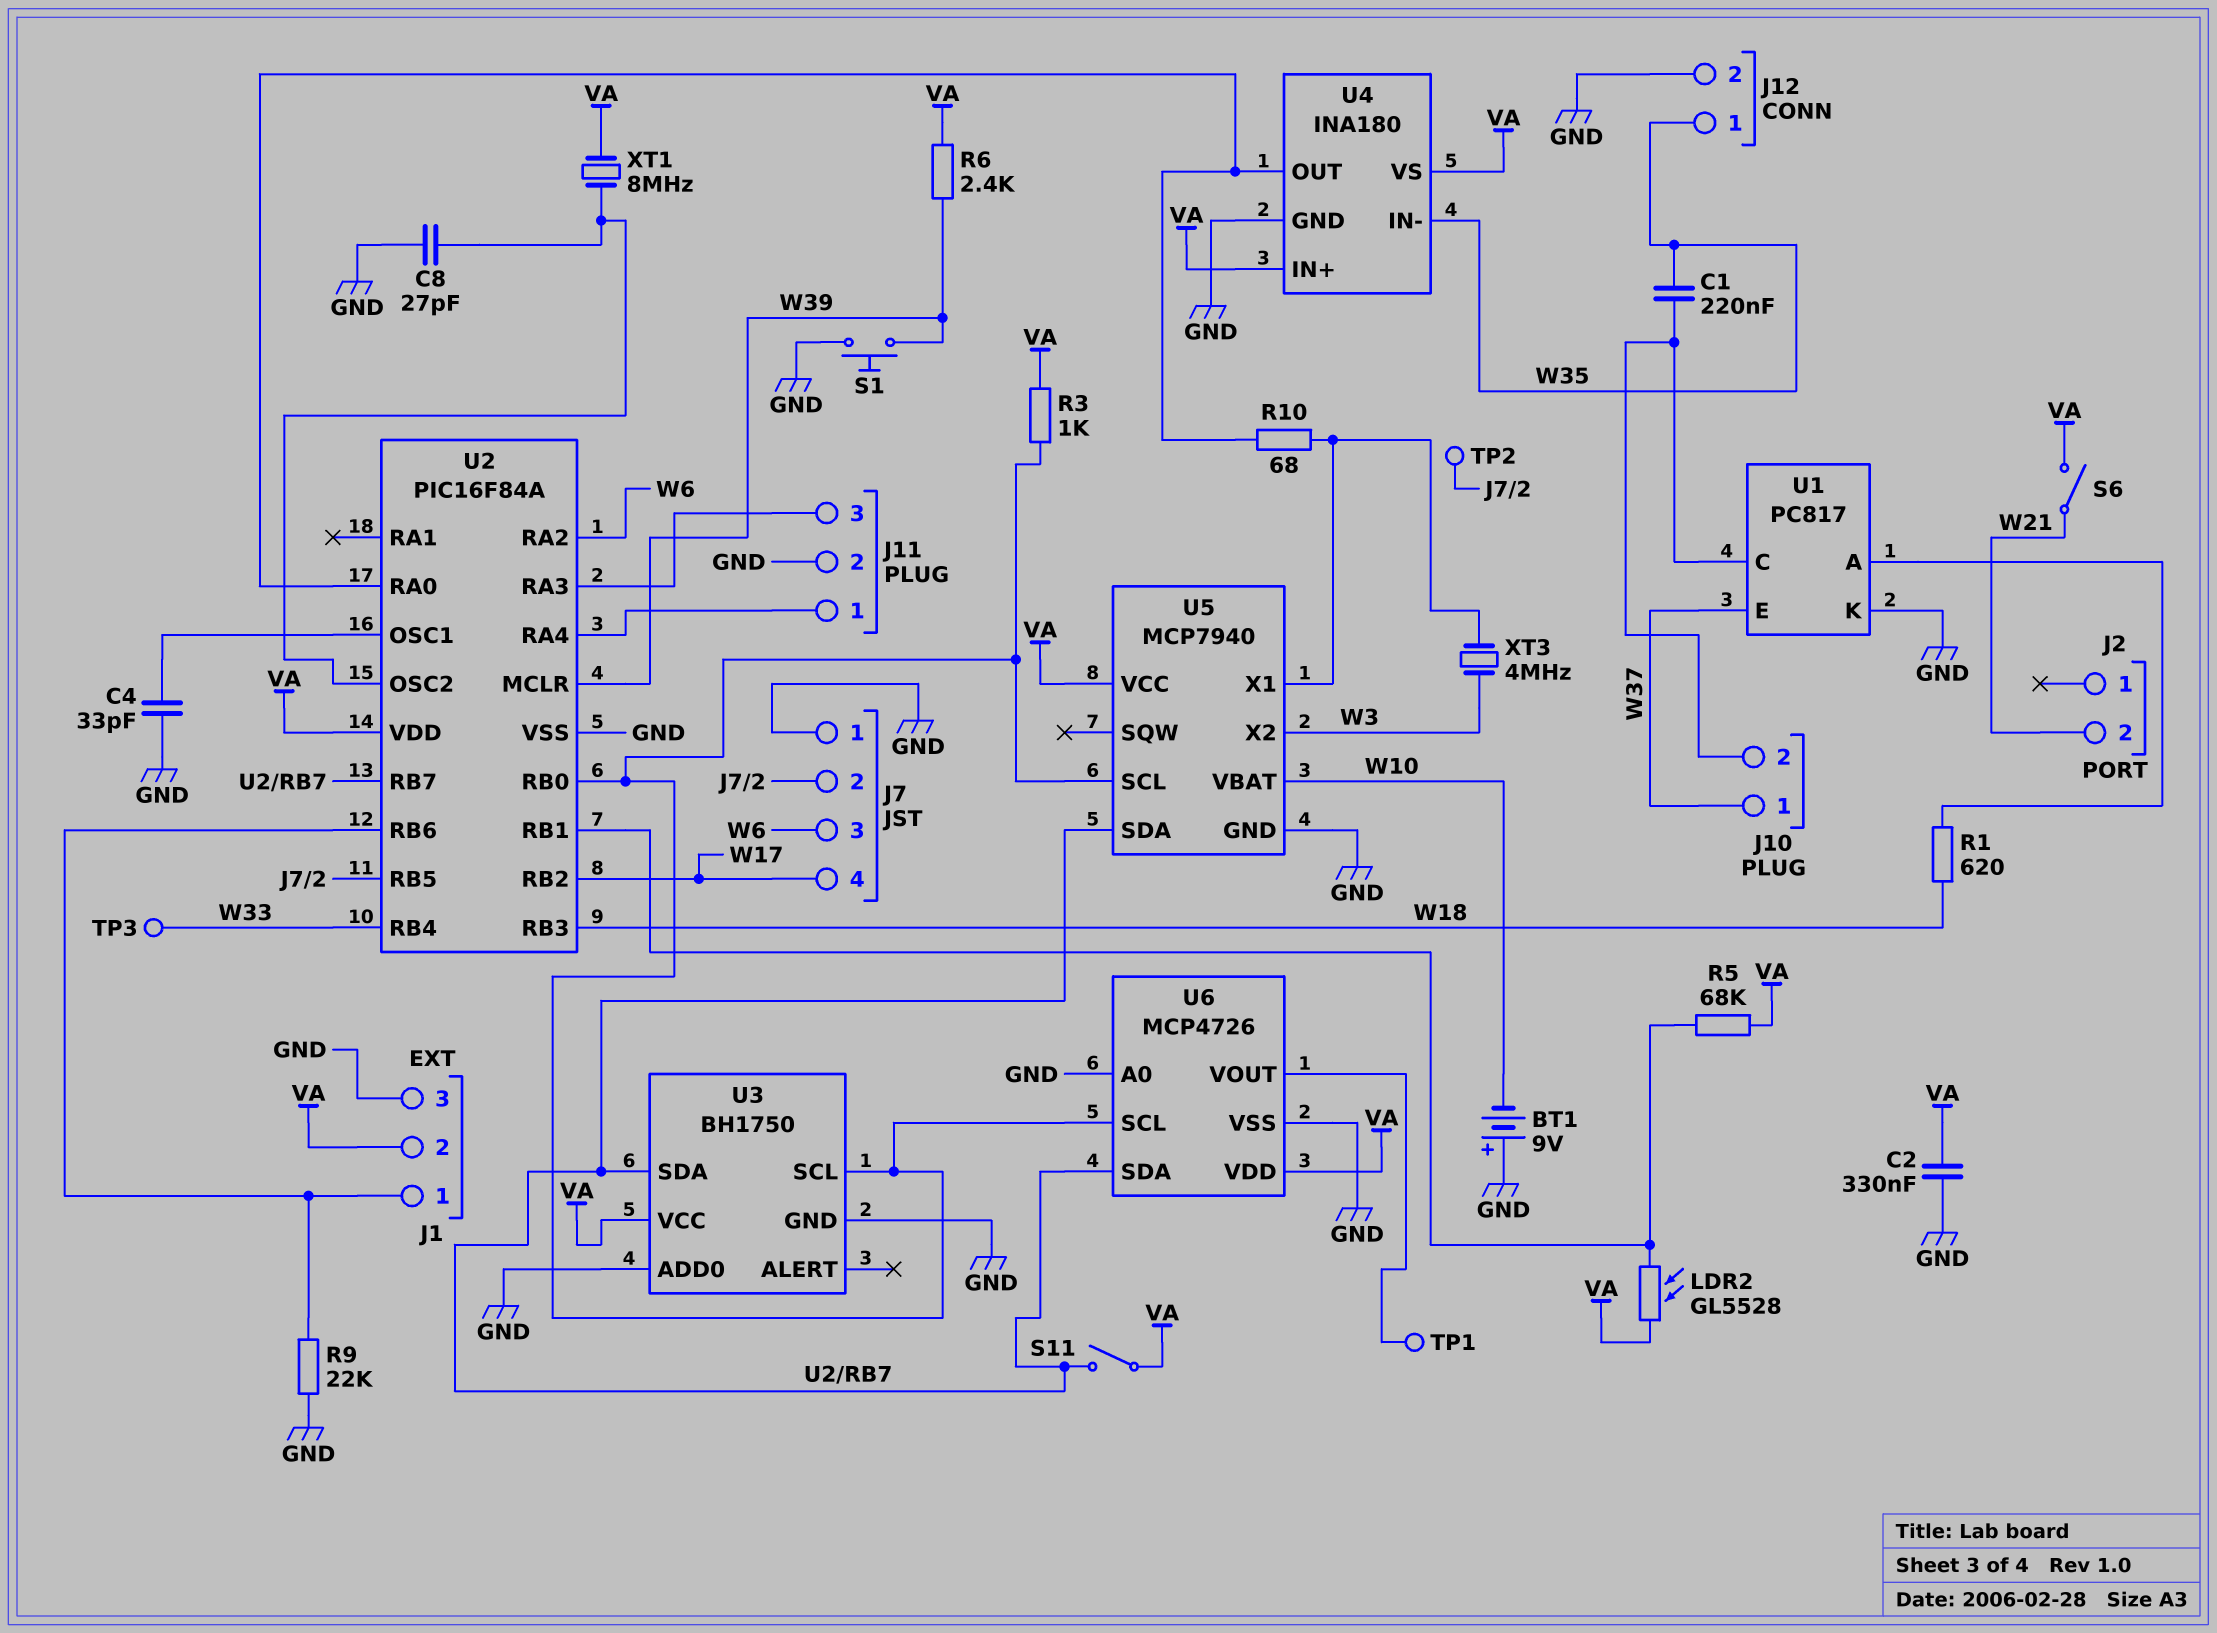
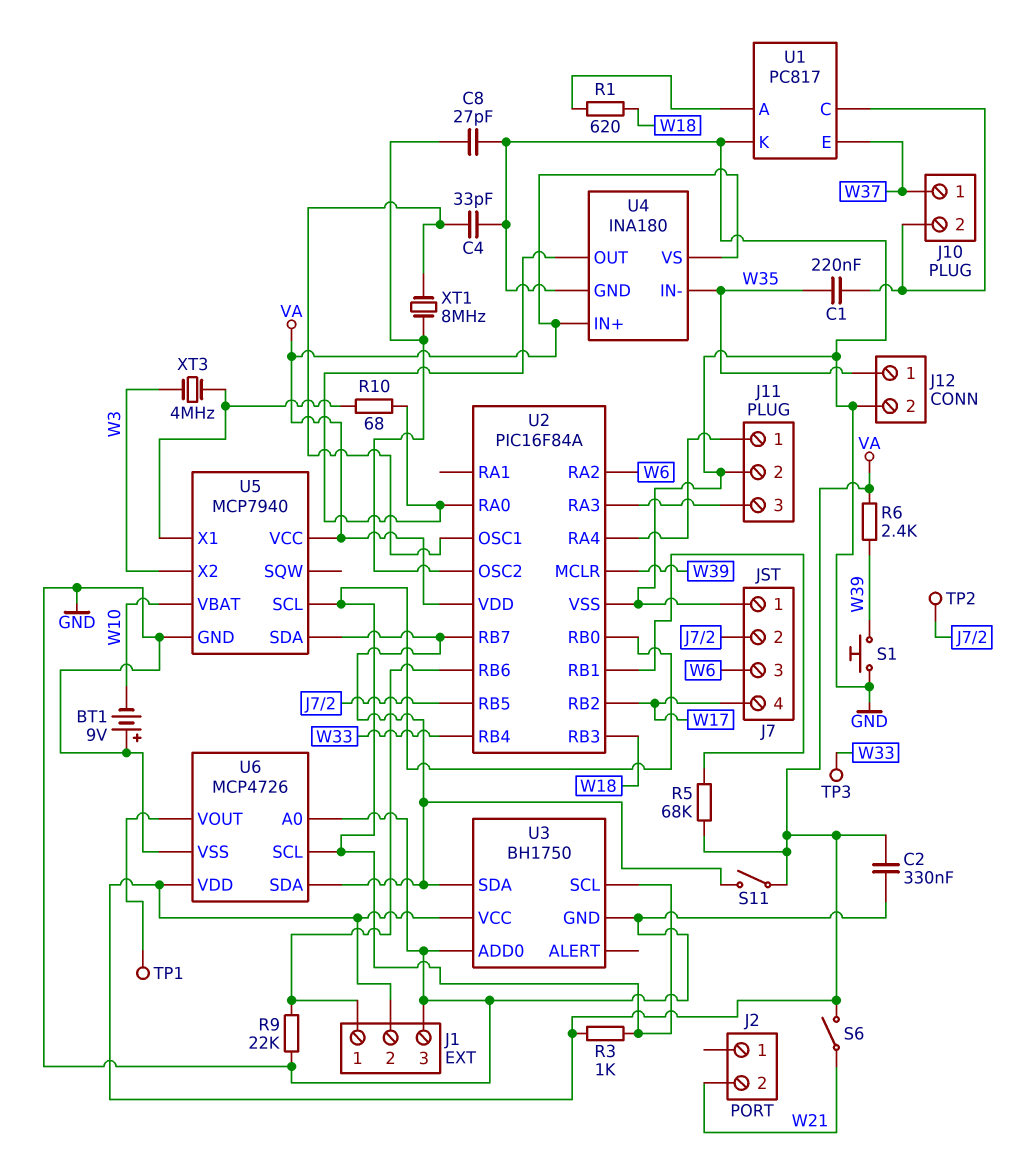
LDR2: GL5528 (U2/RB1, VA) -> none
XT1: 8MHz (U2/OSC2, VA) -> 8MHz (U2/OSC1, U2/OSC2)

